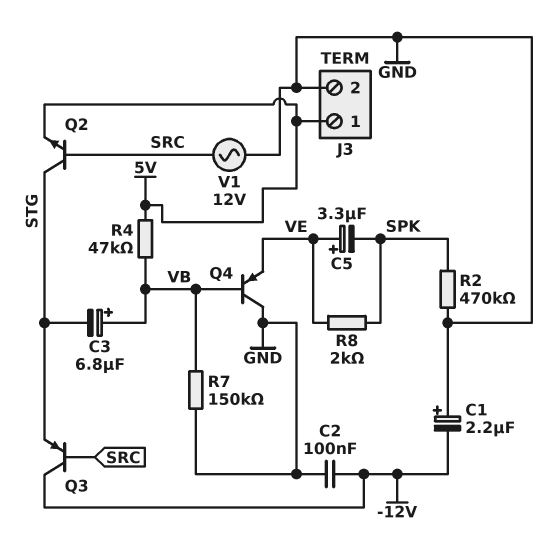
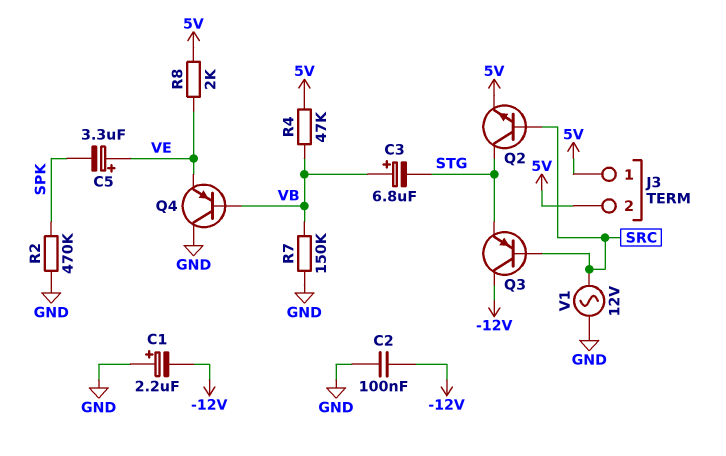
J3 pin 2: GND -> 5V
R8: 2k (SPK, VE) -> 2k (5V, VE)

